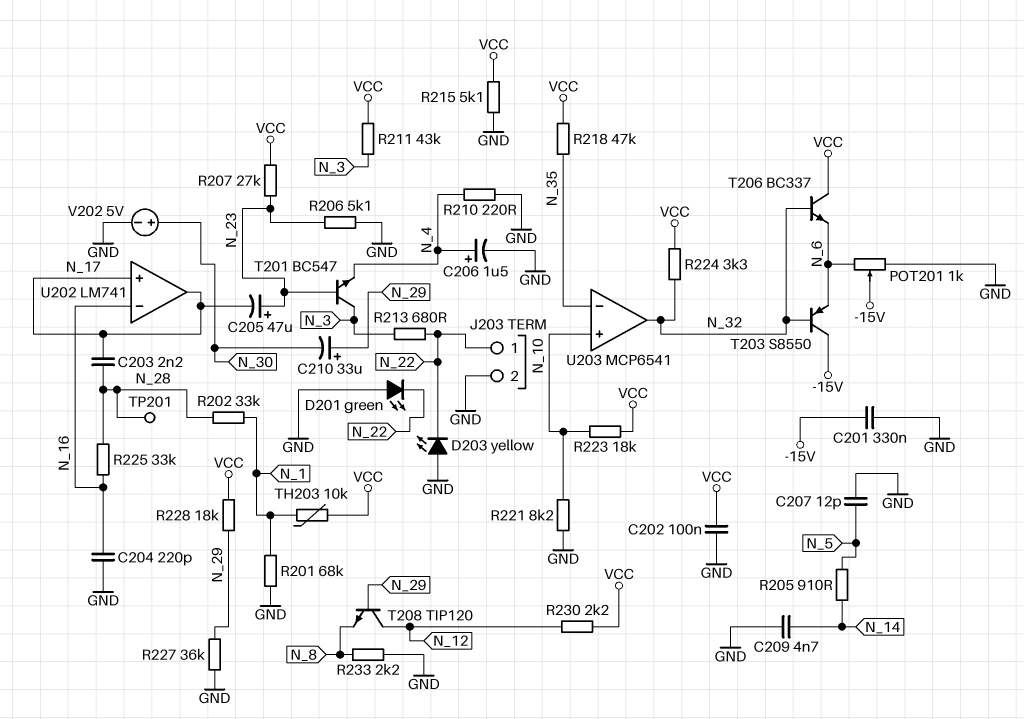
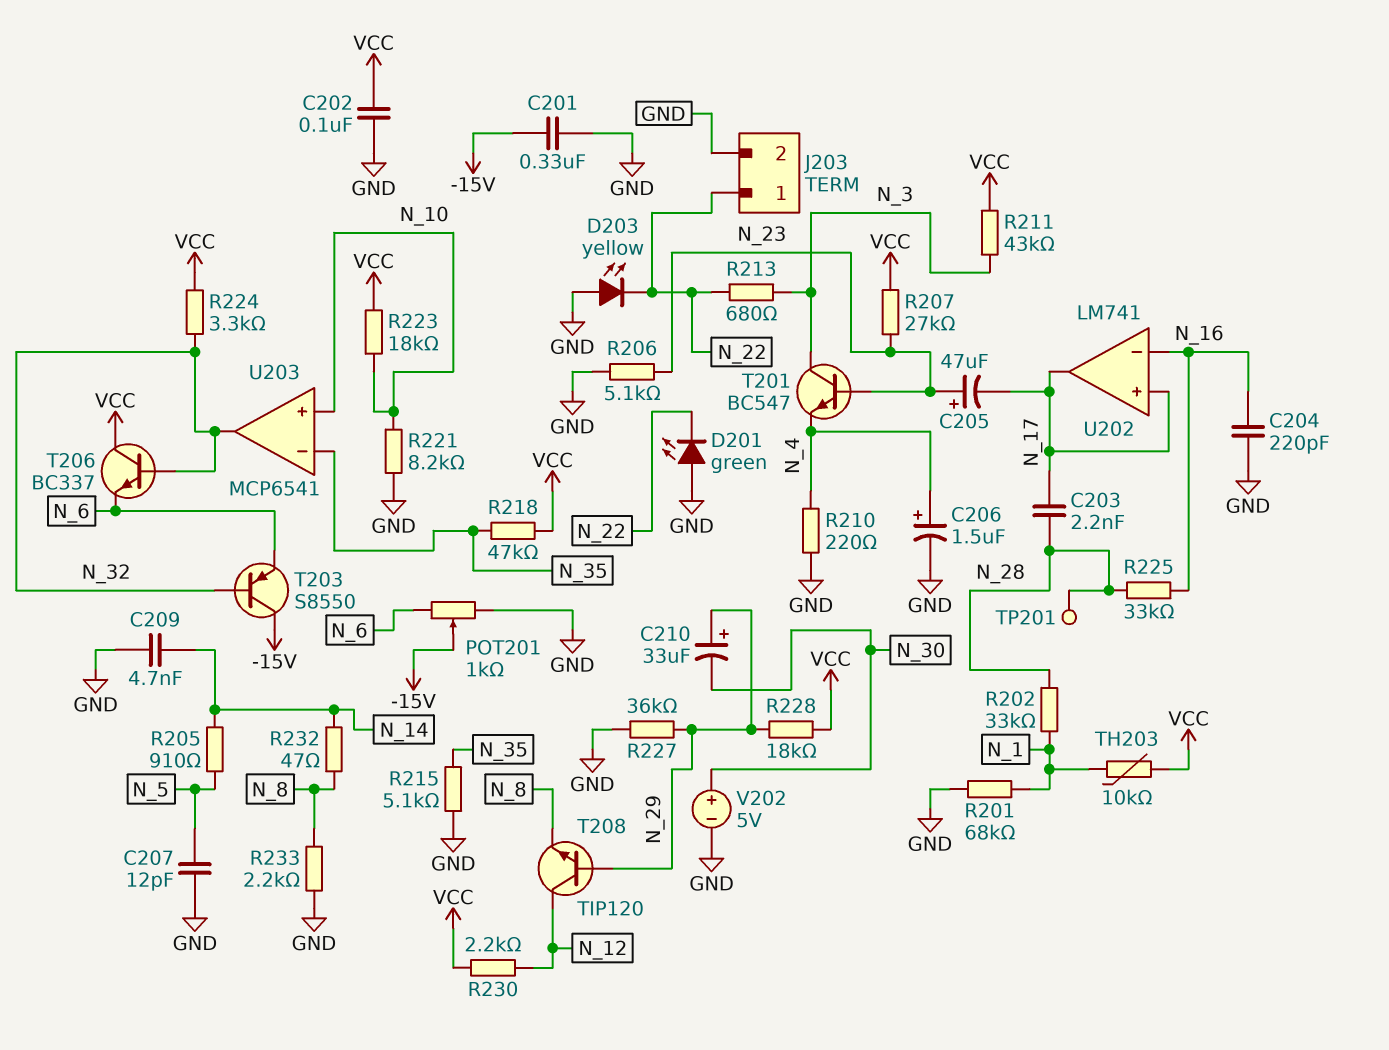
R215: 5.1k (GND, VCC) -> 5.1k (GND, N_35)
R232: none -> 47 (N_8, N_14)

